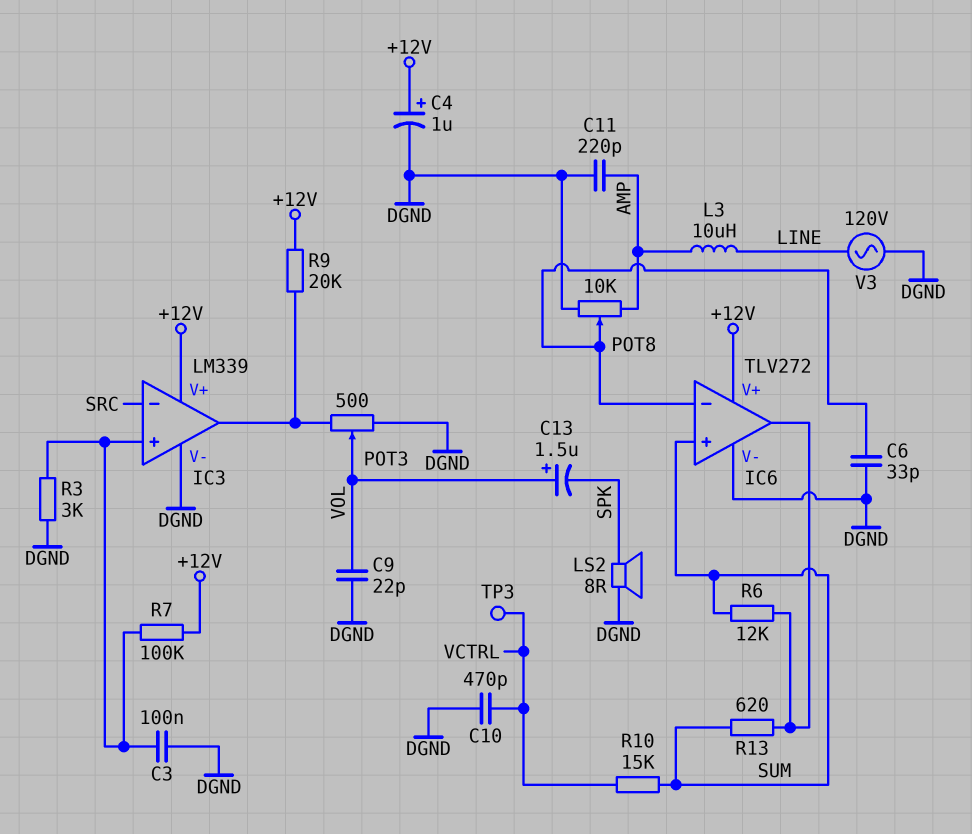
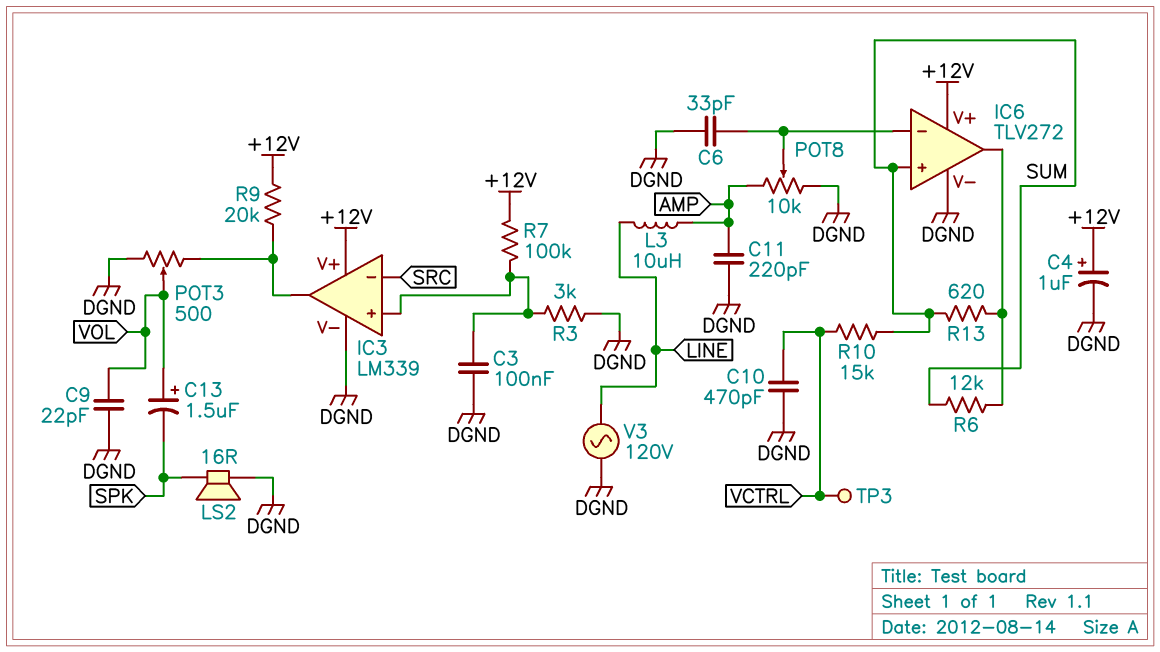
LS2: speaker 8R (DGND, SPK) -> speaker 16R (DGND, SPK)

